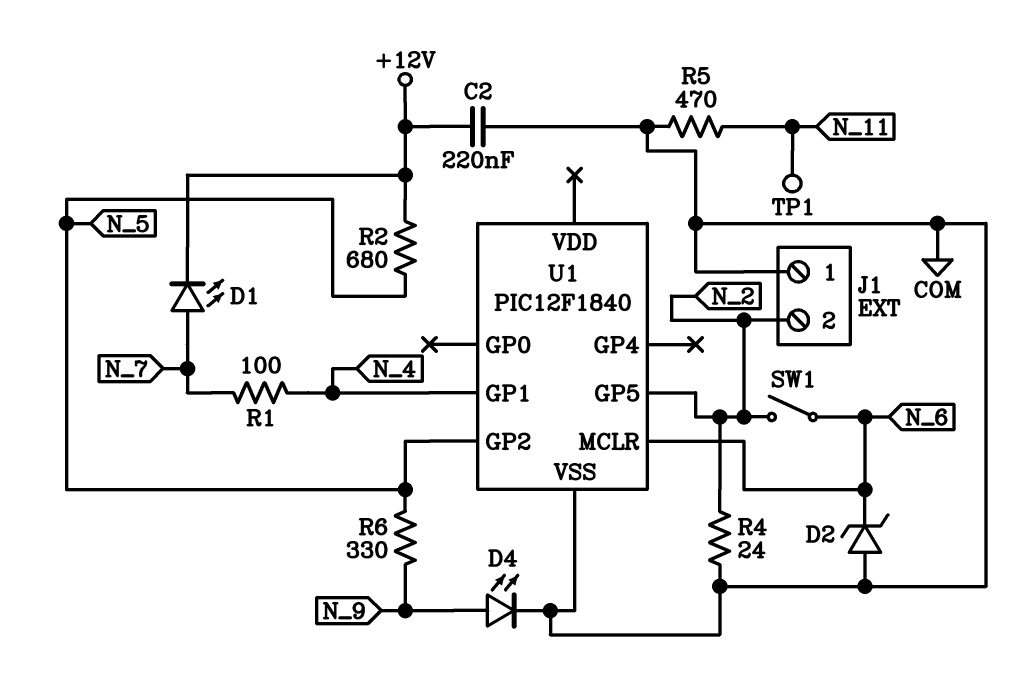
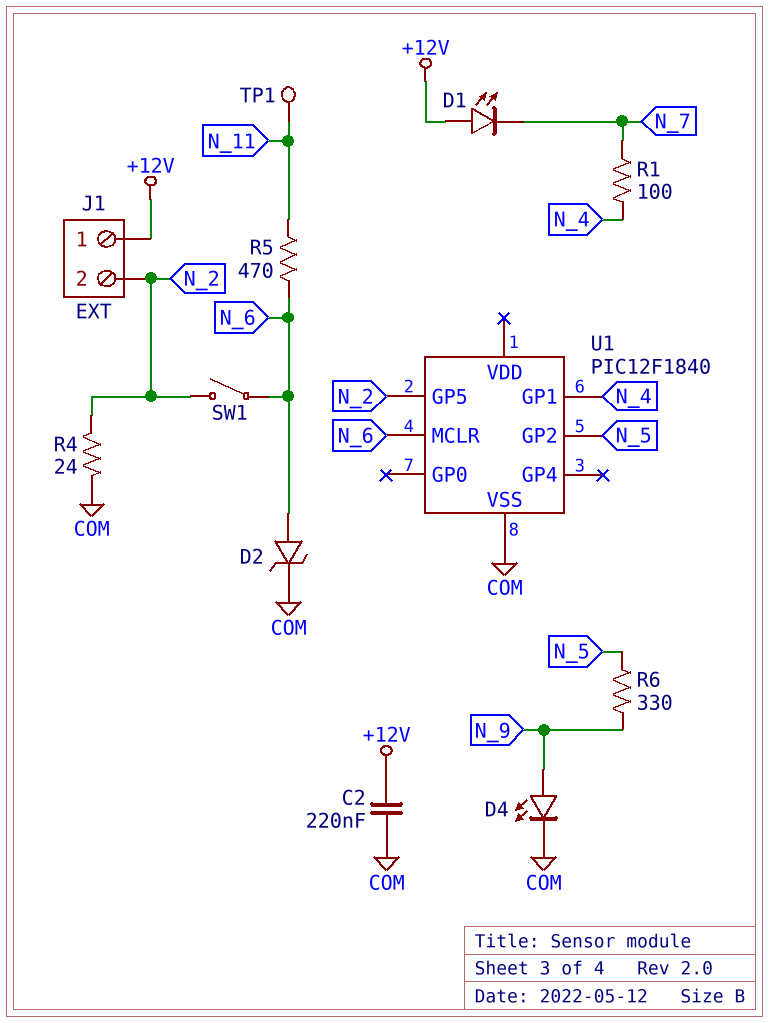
D1: LED (A N_7, K +12V) -> LED (A +12V, K N_7)
D2: zener (A COM, K N_6) -> zener (A N_6, K COM)
J1 pin 1: COM -> +12V
R2: 680 (+12V, N_5) -> none
R5: 470 (COM, N_11) -> 470 (N_6, N_11)

